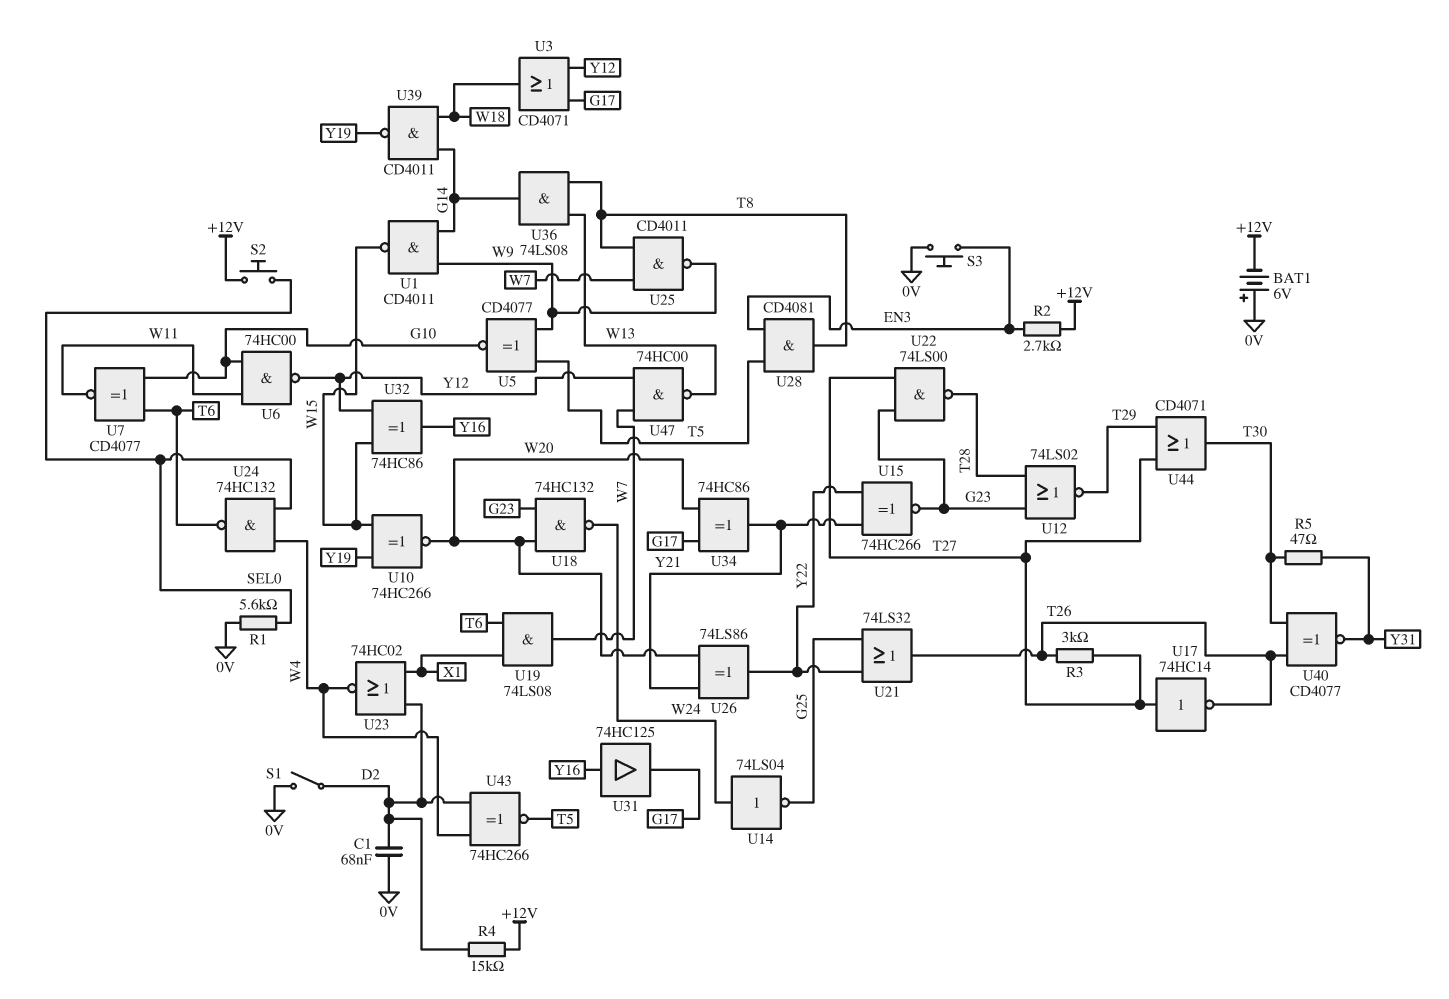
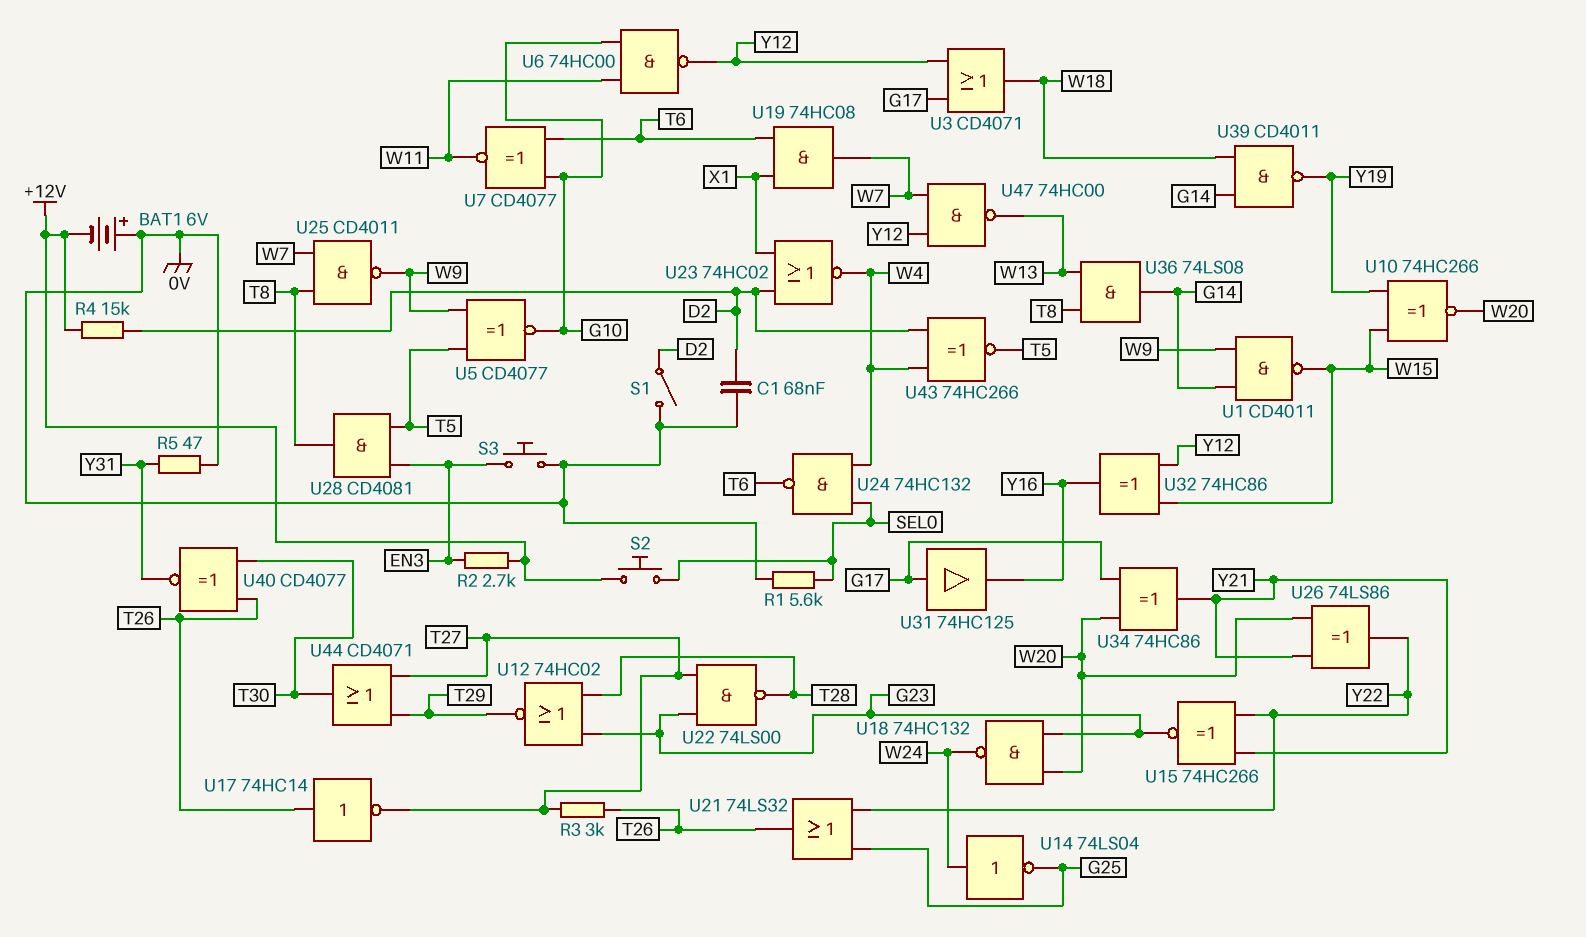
R5: 47 (T30, Y31) -> 47 (0V, Y31)
U12: NOR 74LS02 (in G23, in T28, out T29) -> NOR 74HC02 (in G23, in T28, out T29)
U17: NOT 74HC14 (in T27, out T26) -> NOT 74HC14 (in T26, out T27)
U19: AND 74LS08 (in T6, in X1, out W7) -> AND 74HC08 (in T6, in X1, out W7)
U31: buffer 74HC125 (in Y16, out G17) -> buffer 74HC125 (in G17, out Y16)

